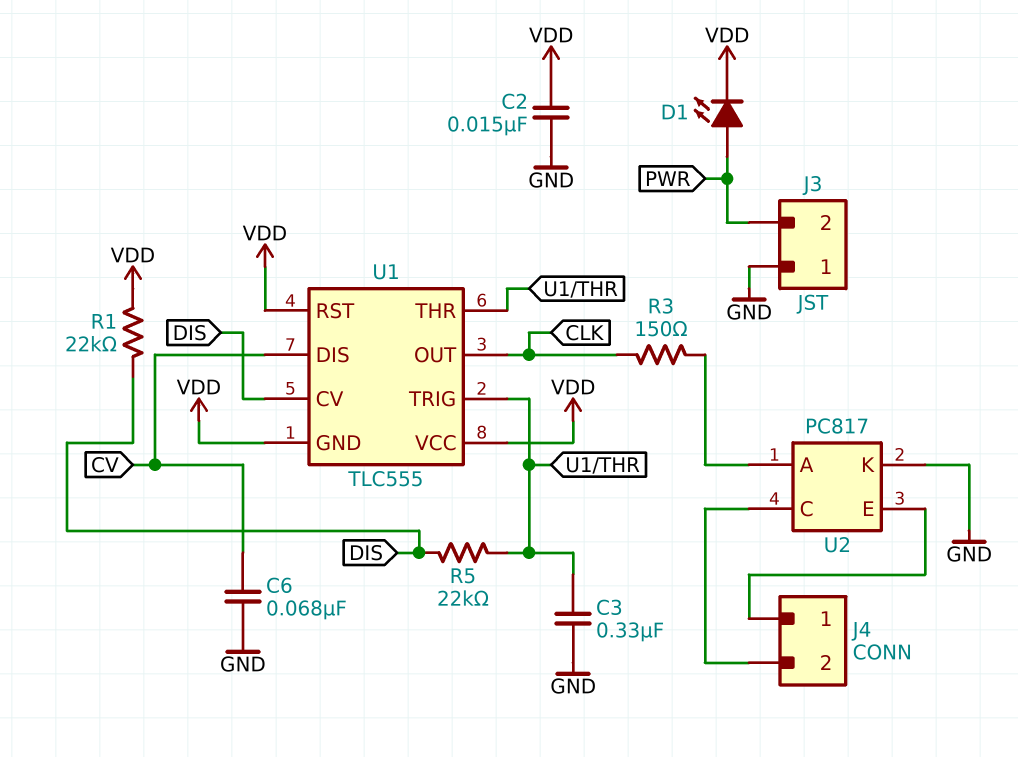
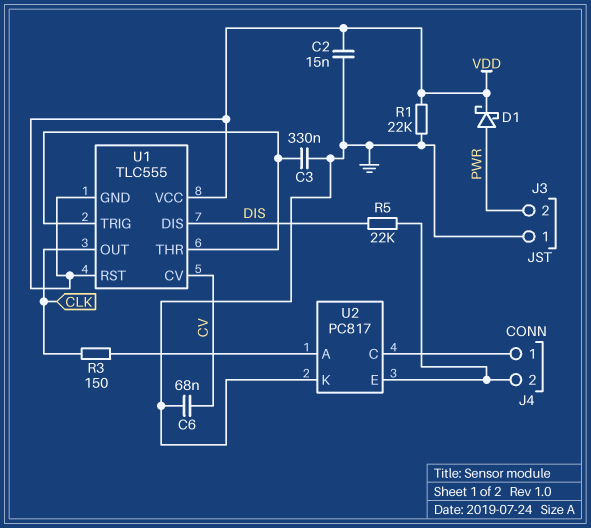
D1: LED (A PWR, K VDD) -> schottky (A PWR, K VDD)
R1: 22k (DIS, VDD) -> 22k (GND, VDD)
R5: 22k (DIS, U1/THR) -> 22k (DIS, J4/2)
U1 pin CV: DIS -> CV
U1 pin DIS: CV -> DIS
U2 pin C: J4/2 -> J4/1
U2 pin E: J4/1 -> J4/2

